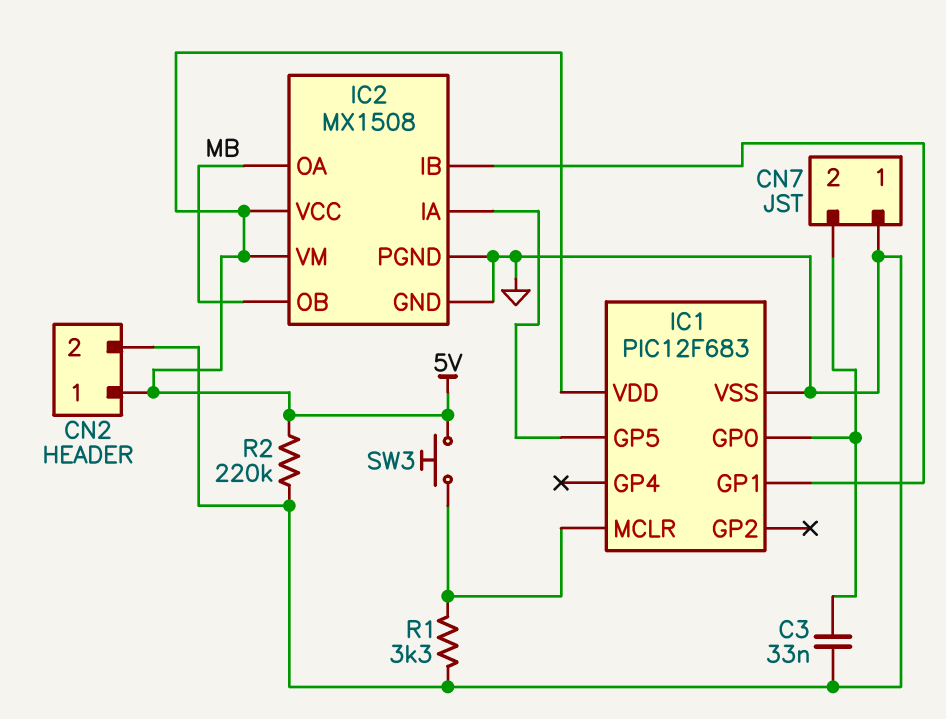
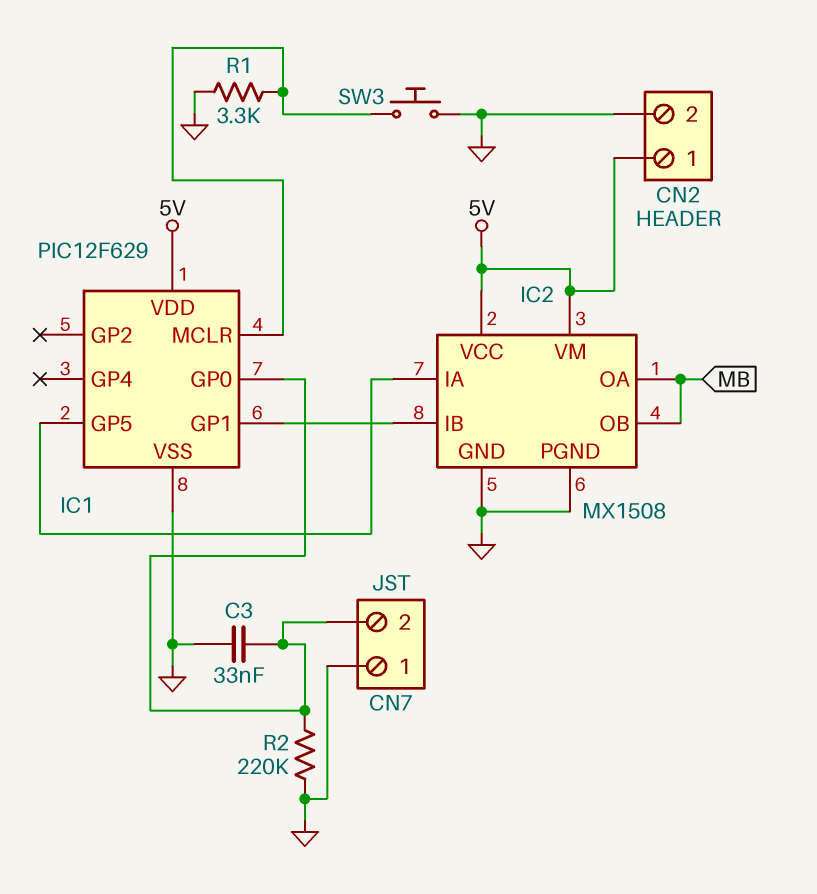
IC1: PIC12F683 -> PIC12F629
R2: 220k (5V, GND) -> 220k (CN7/2, GND)
SW3: button (5V, IC1/MCLR) -> button (GND, IC1/MCLR)

